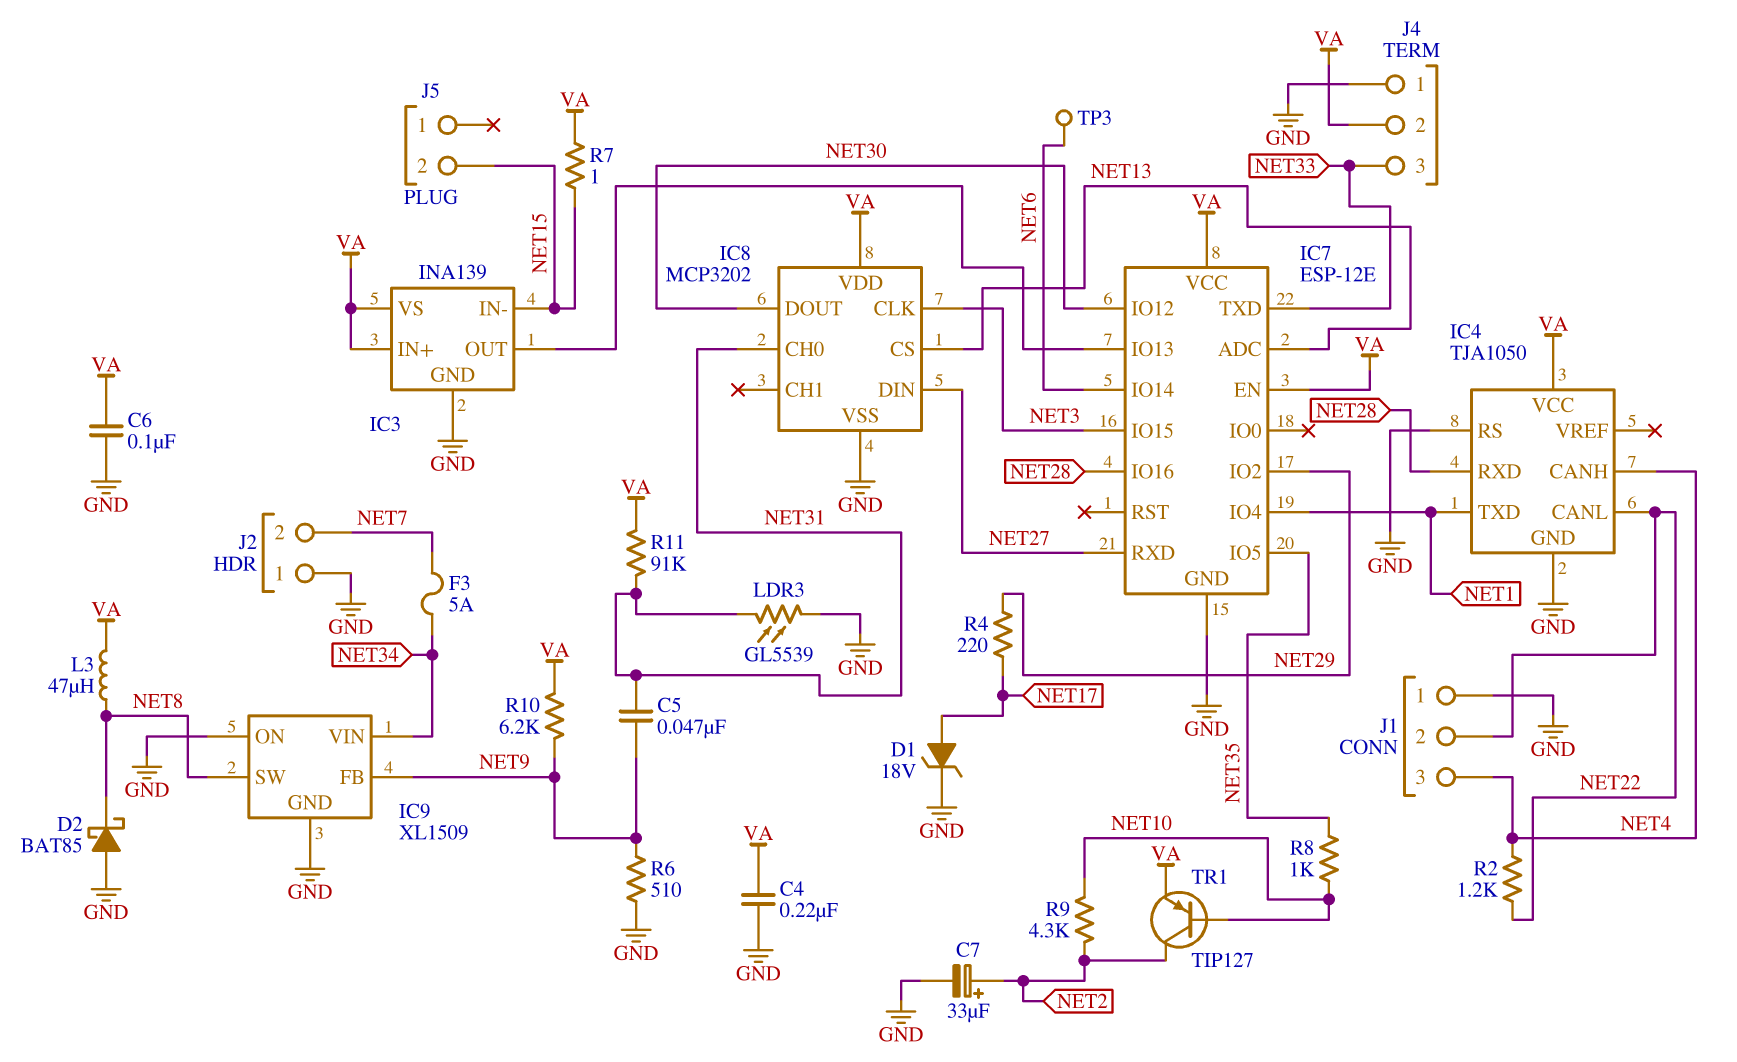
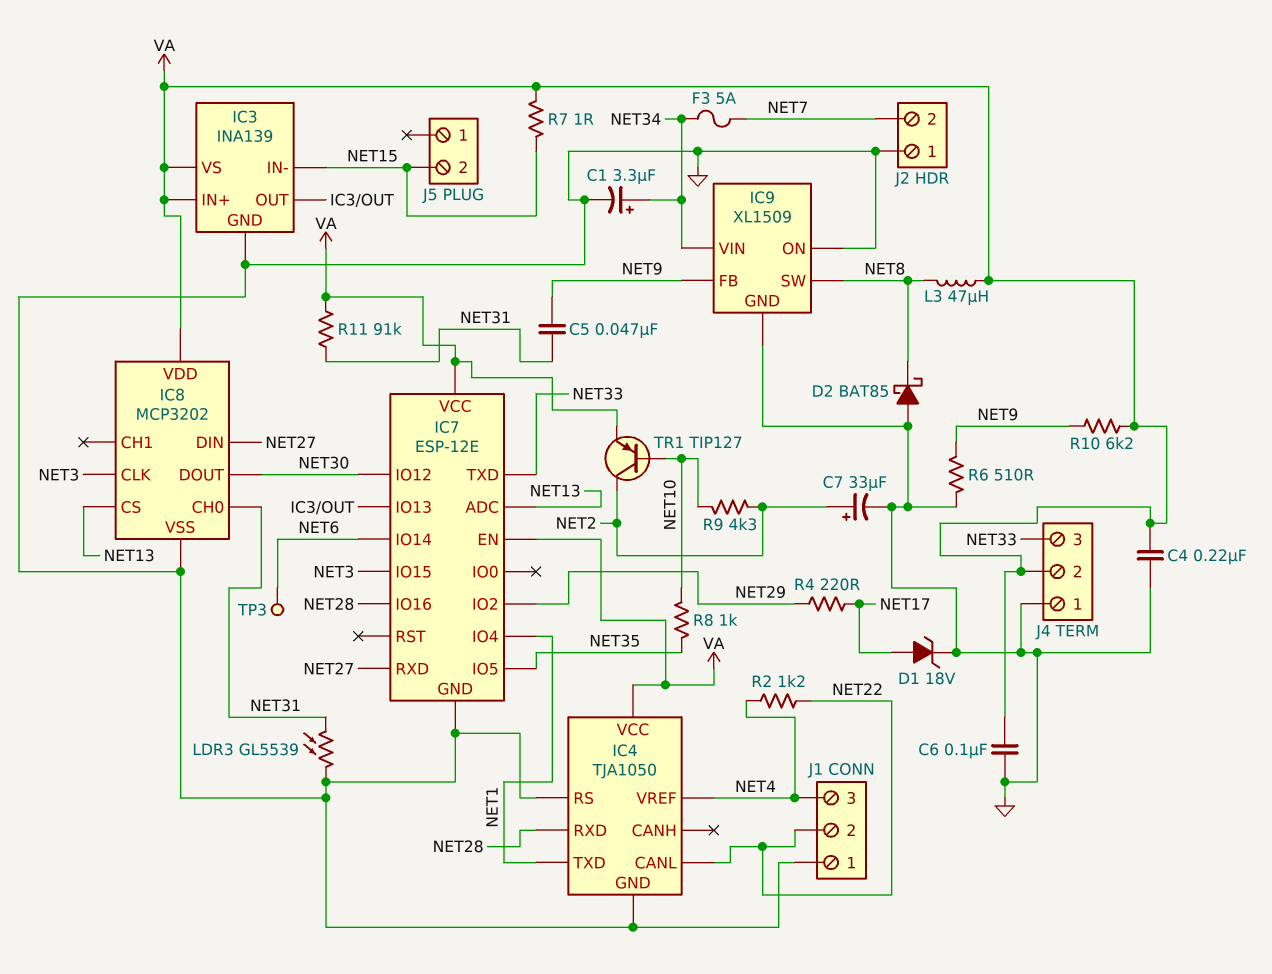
C1: none -> 3.3uF (plus NET34, minus GND)
IC4 pin CANH: NET4 -> none
IC4 pin VREF: none -> NET4

